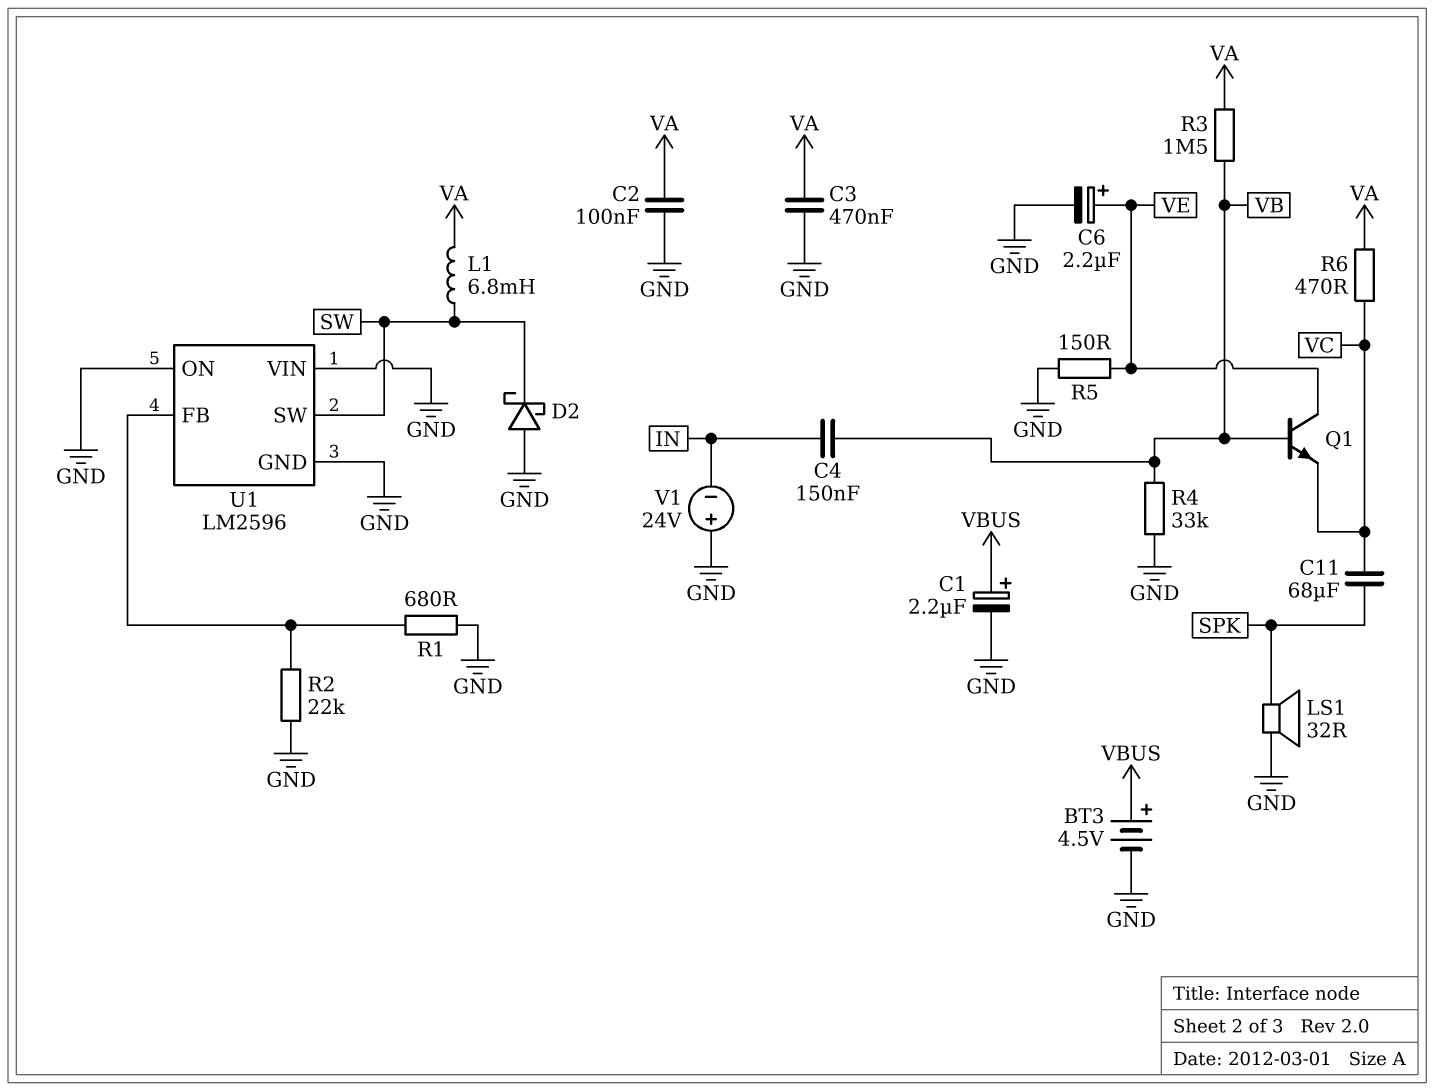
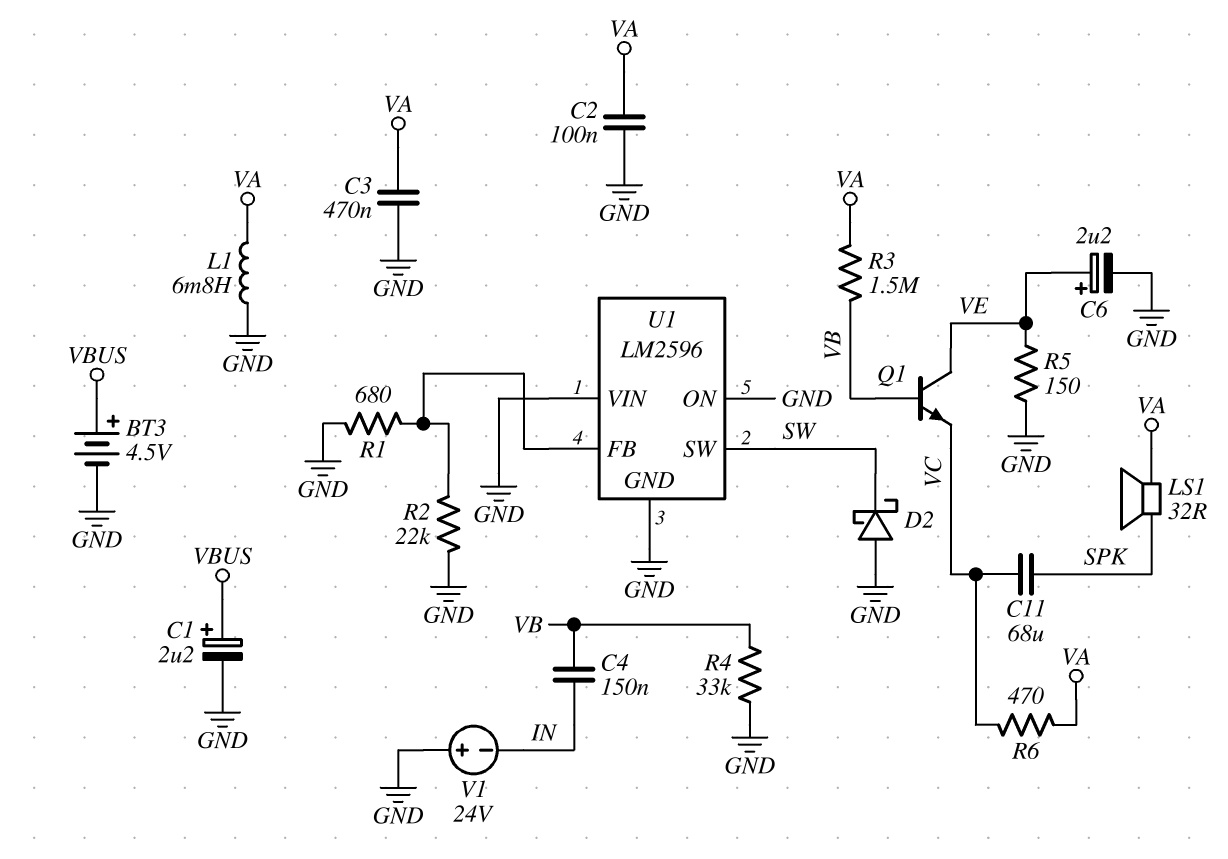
L1: 6.8mH (SW, VA) -> 6.8mH (GND, VA)
LS1: speaker 32R (GND, SPK) -> speaker 32R (SPK, VA)

